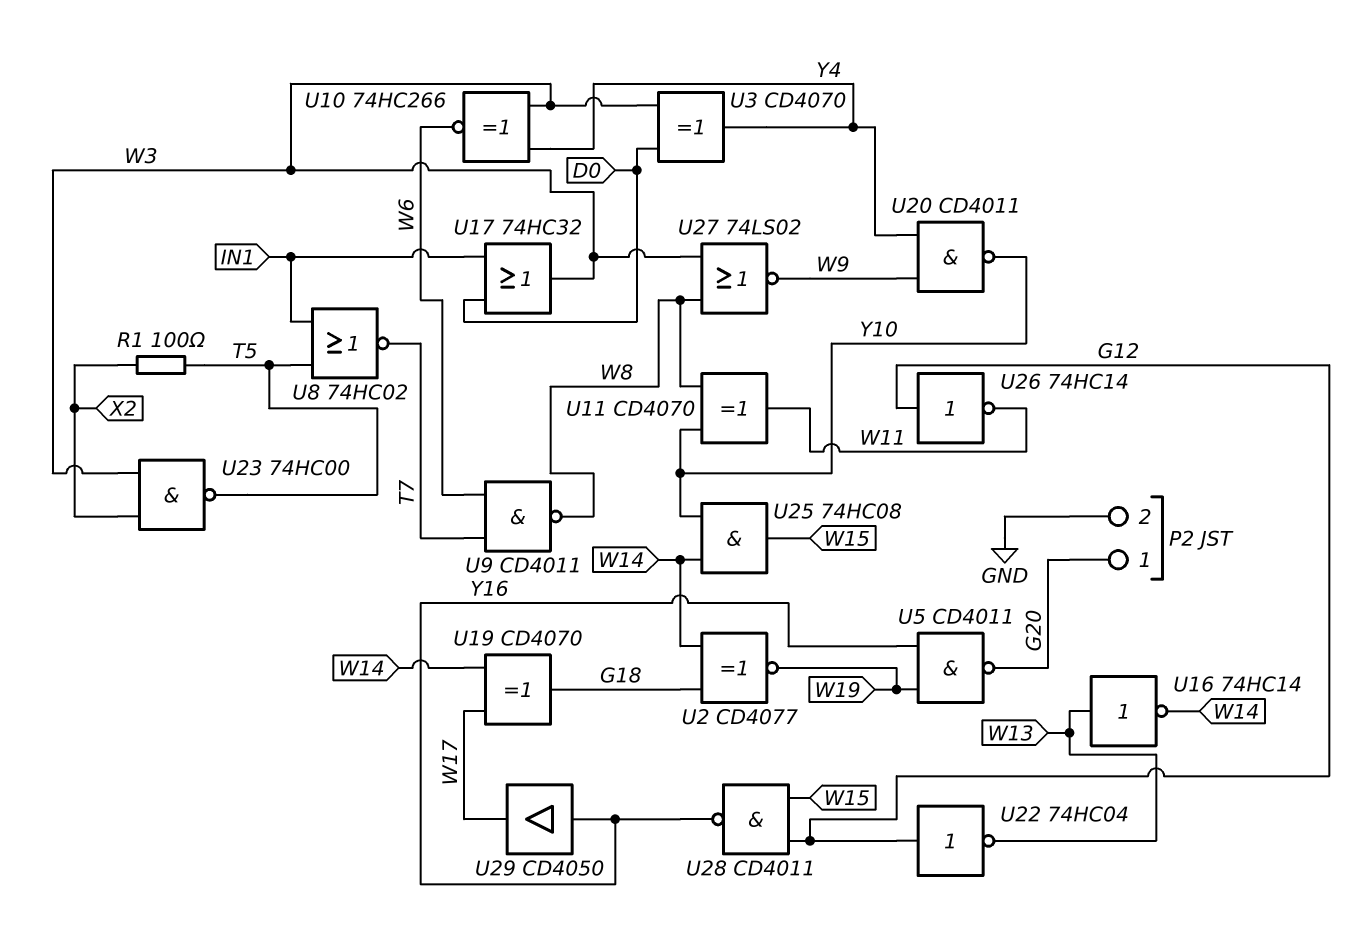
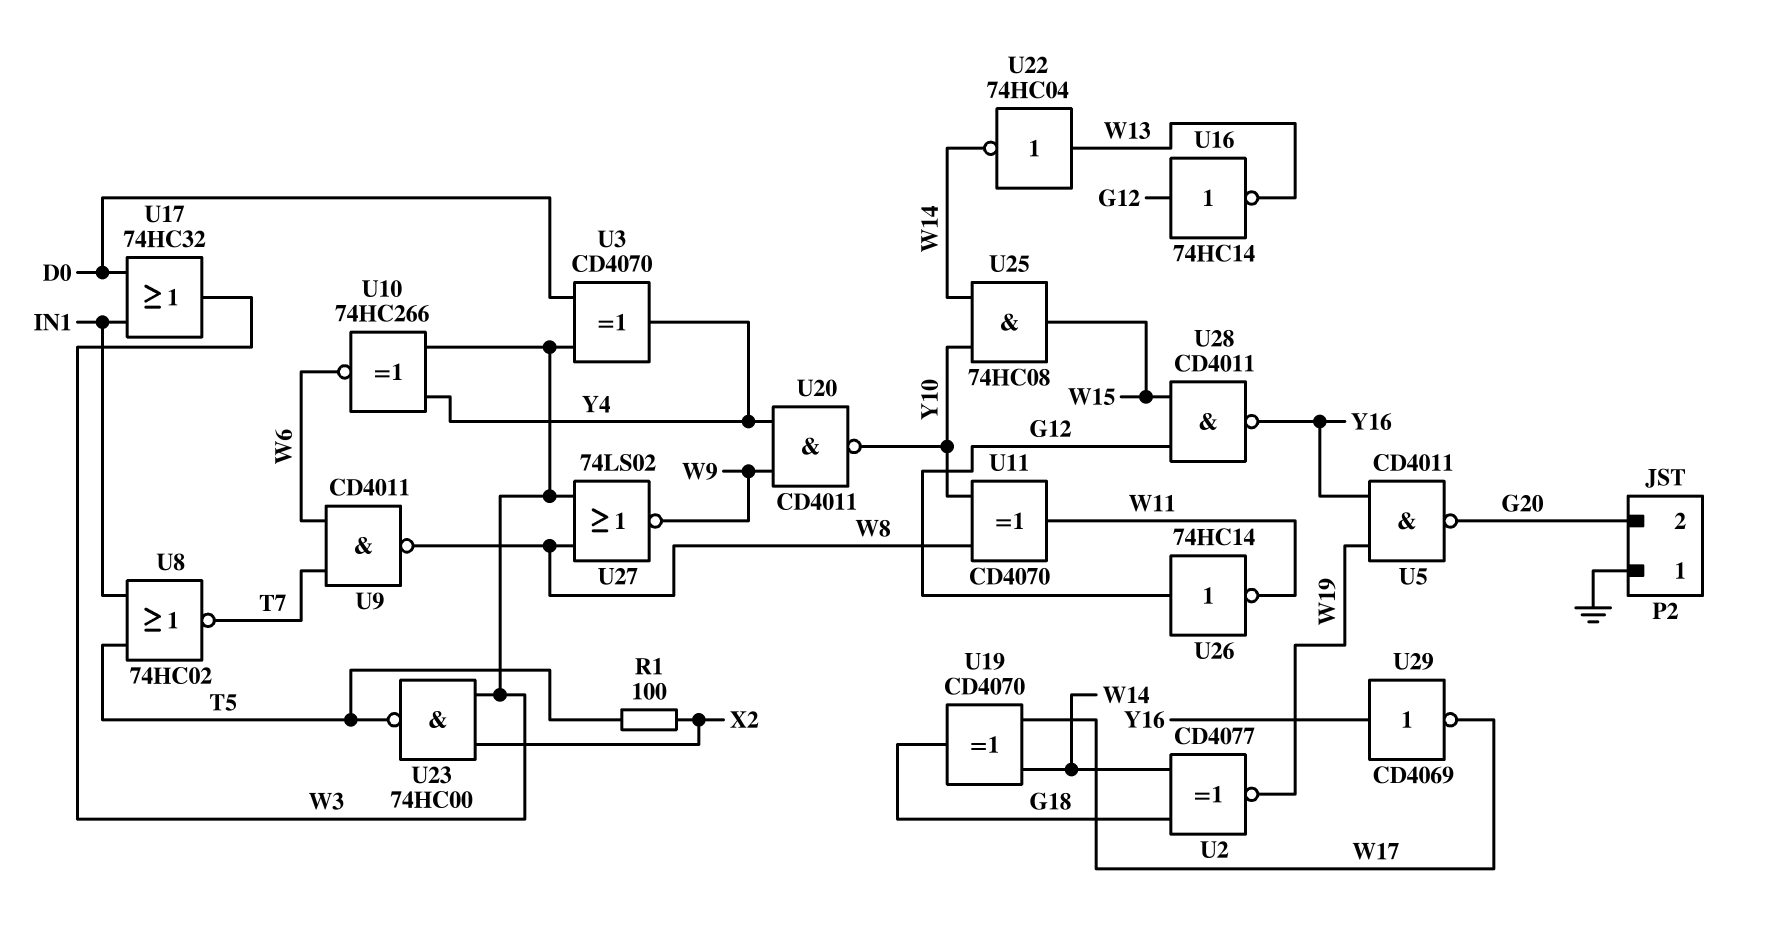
P2 pin 1: G20 -> GND
P2 pin 2: GND -> G20
U16: NOT 74HC14 (in W13, out W14) -> NOT 74HC14 (in G12, out W13)
U22: NOT 74HC04 (in G12, out W13) -> NOT 74HC04 (in W13, out W14)
U29: buffer CD4050 (in Y16, out W17) -> NOT CD4069 (in Y16, out W17)

